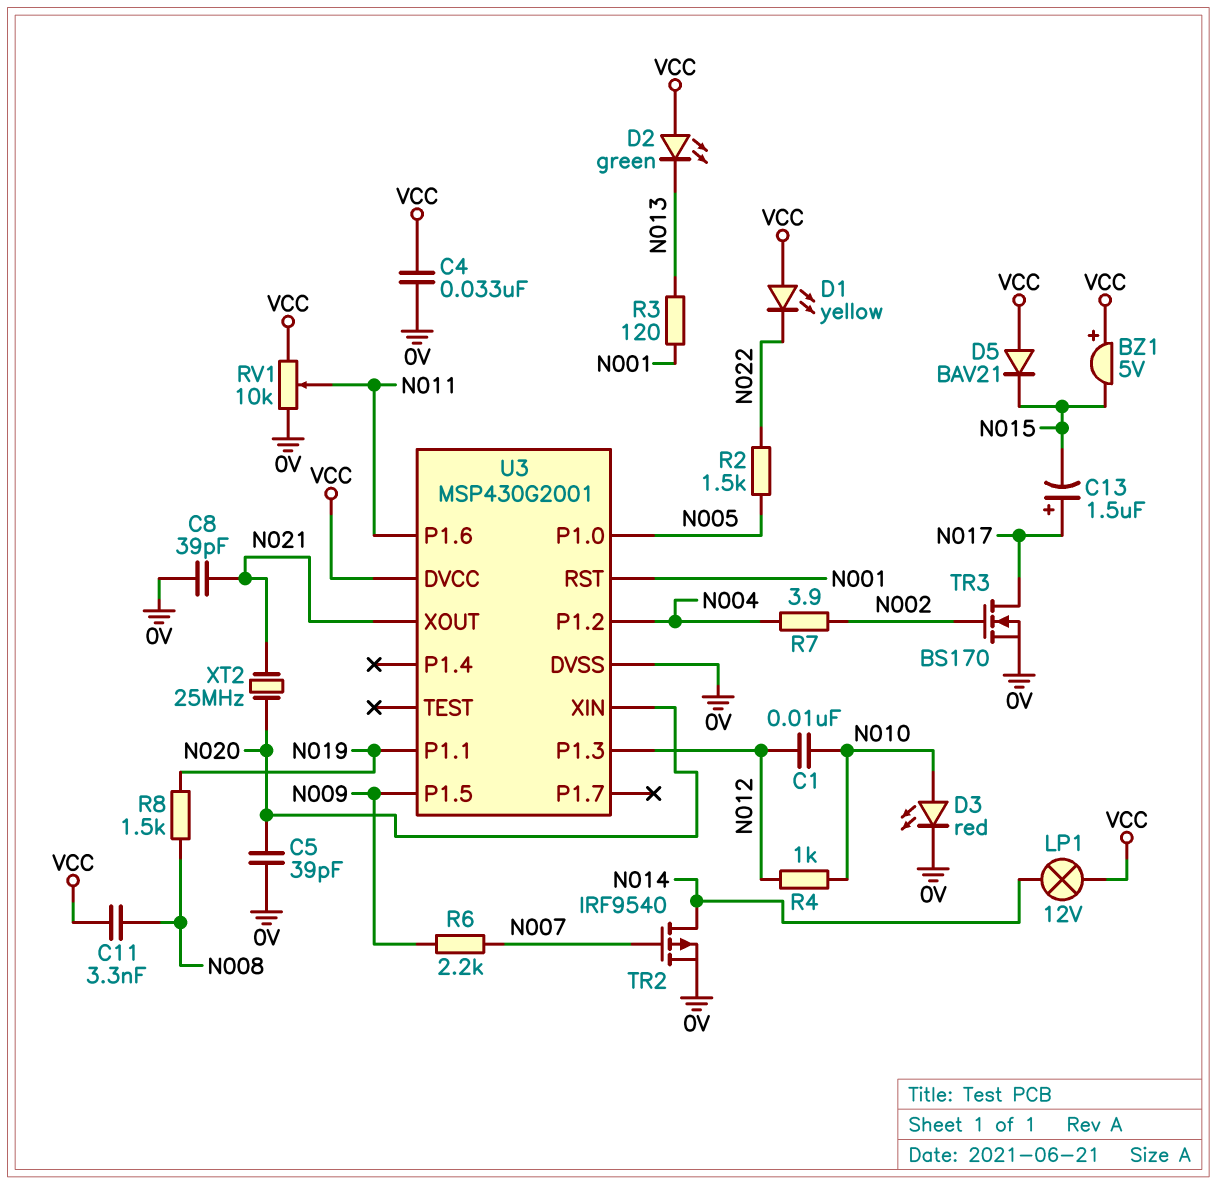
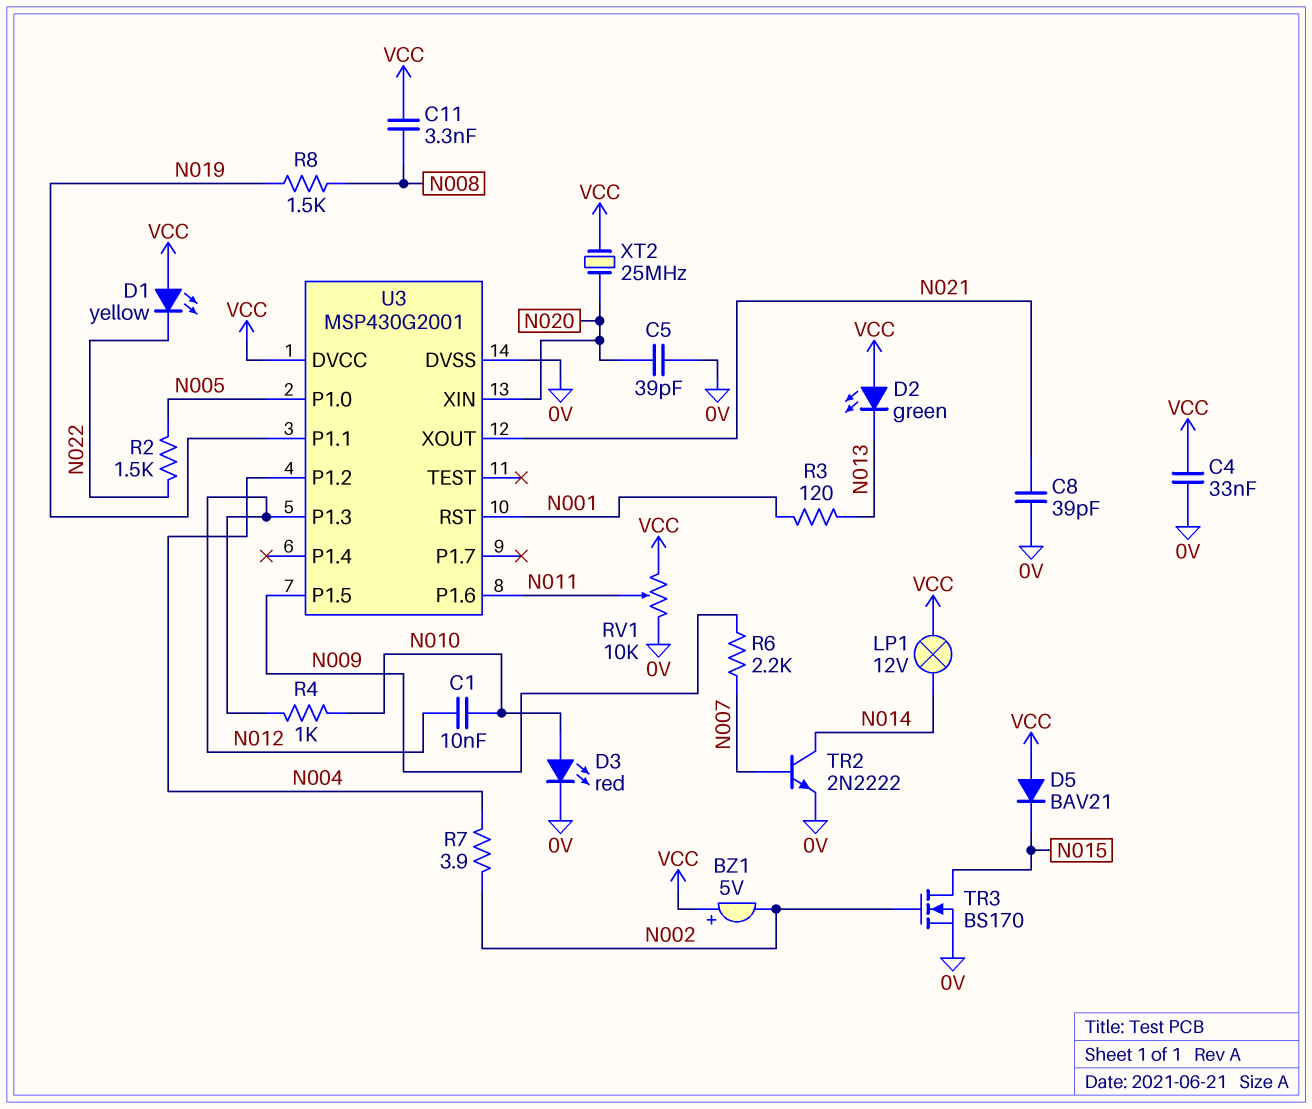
BZ1: buzzer 5V (plus VCC, minus N015) -> buzzer 5V (plus VCC, minus N002)
C13: 1.5uF (plus N017, minus N015) -> none
TR2: PMOS IRF9540 (G N007, D N014, S 0V) -> NPN 2N2222 (B N007, C N014, E 0V)
TR3: NMOS BS170 (G N002, D N017, S 0V) -> NMOS BS170 (G N002, D N015, S 0V)
XT2: 25MHz (N020, N021) -> 25MHz (N020, VCC)

